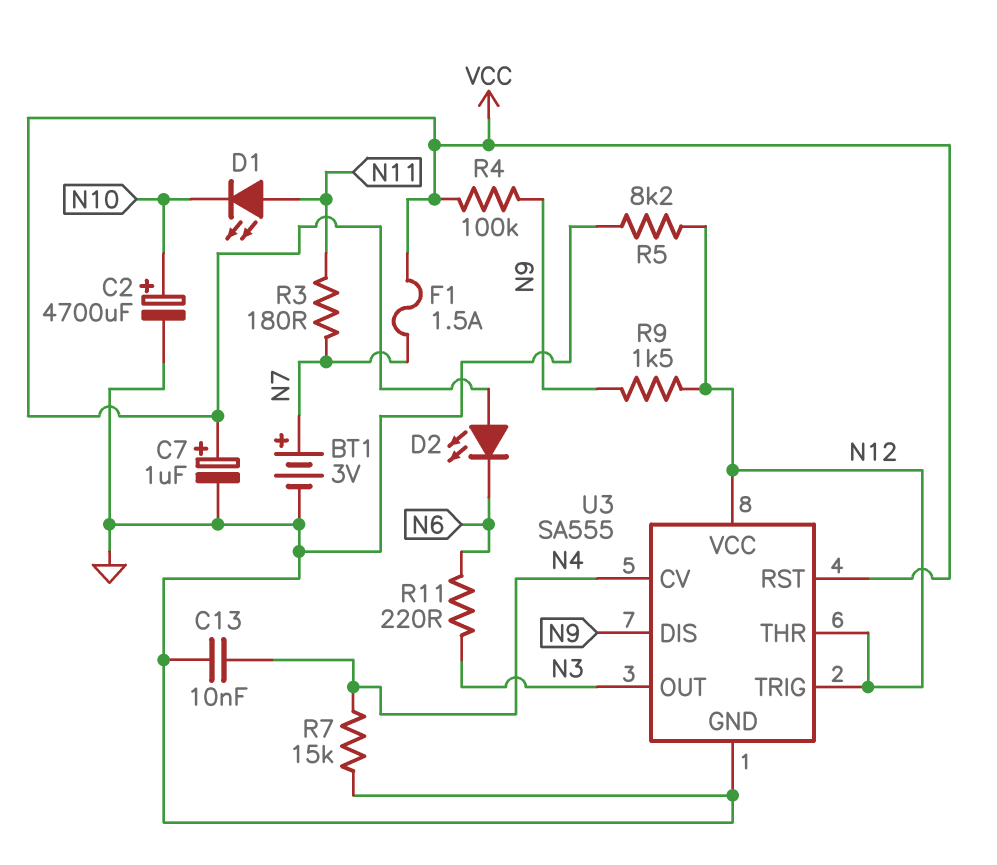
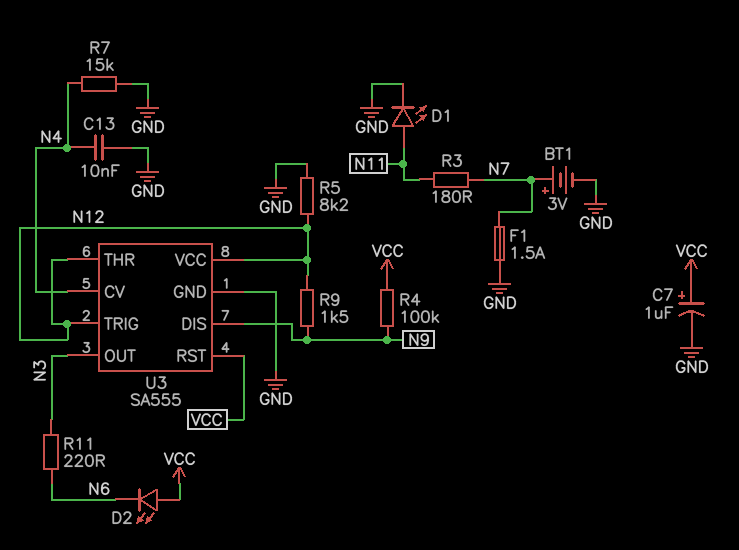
C2: 4700uF (plus N10, minus GND) -> none
D1: LED (A N11, K N10) -> LED (A N11, K GND)
F1: 1.5A (N7, VCC) -> 1.5A (GND, N7)

